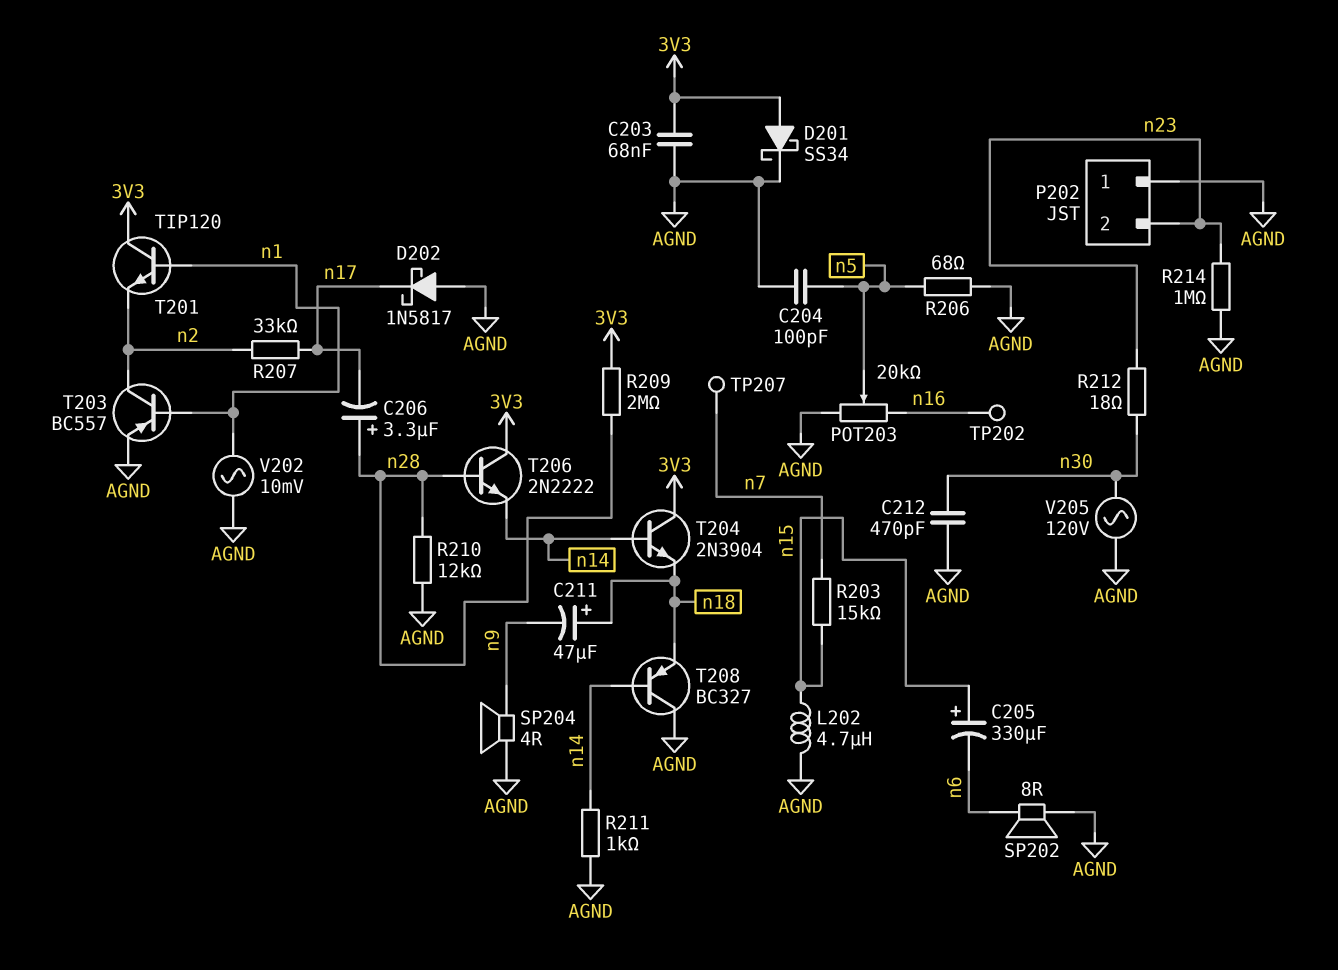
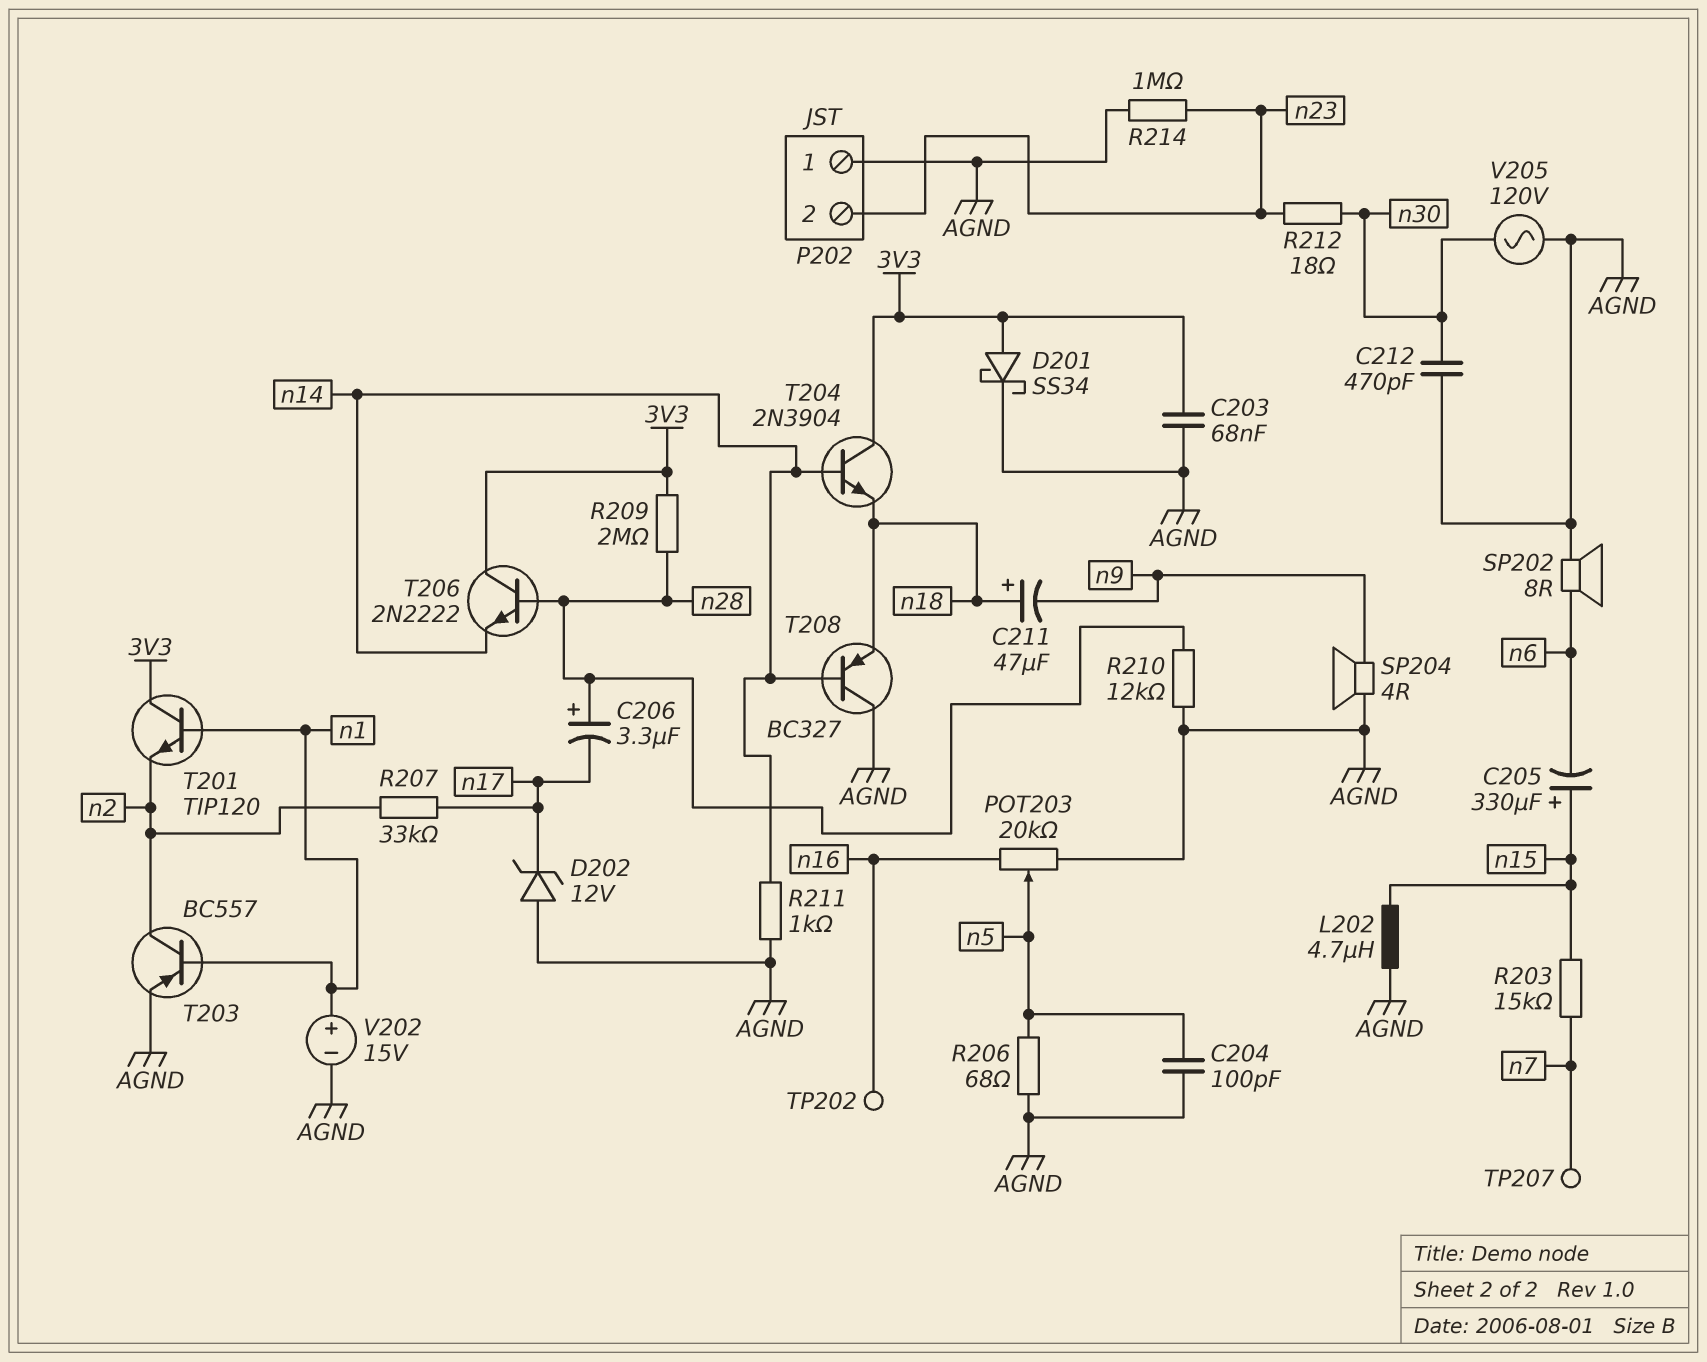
D202: schottky 1N5817 (A AGND, K n17) -> zener 12V (A AGND, K n17)
V202: AC 10mV (AGND, n1) -> 15V (plus n1, minus AGND)

